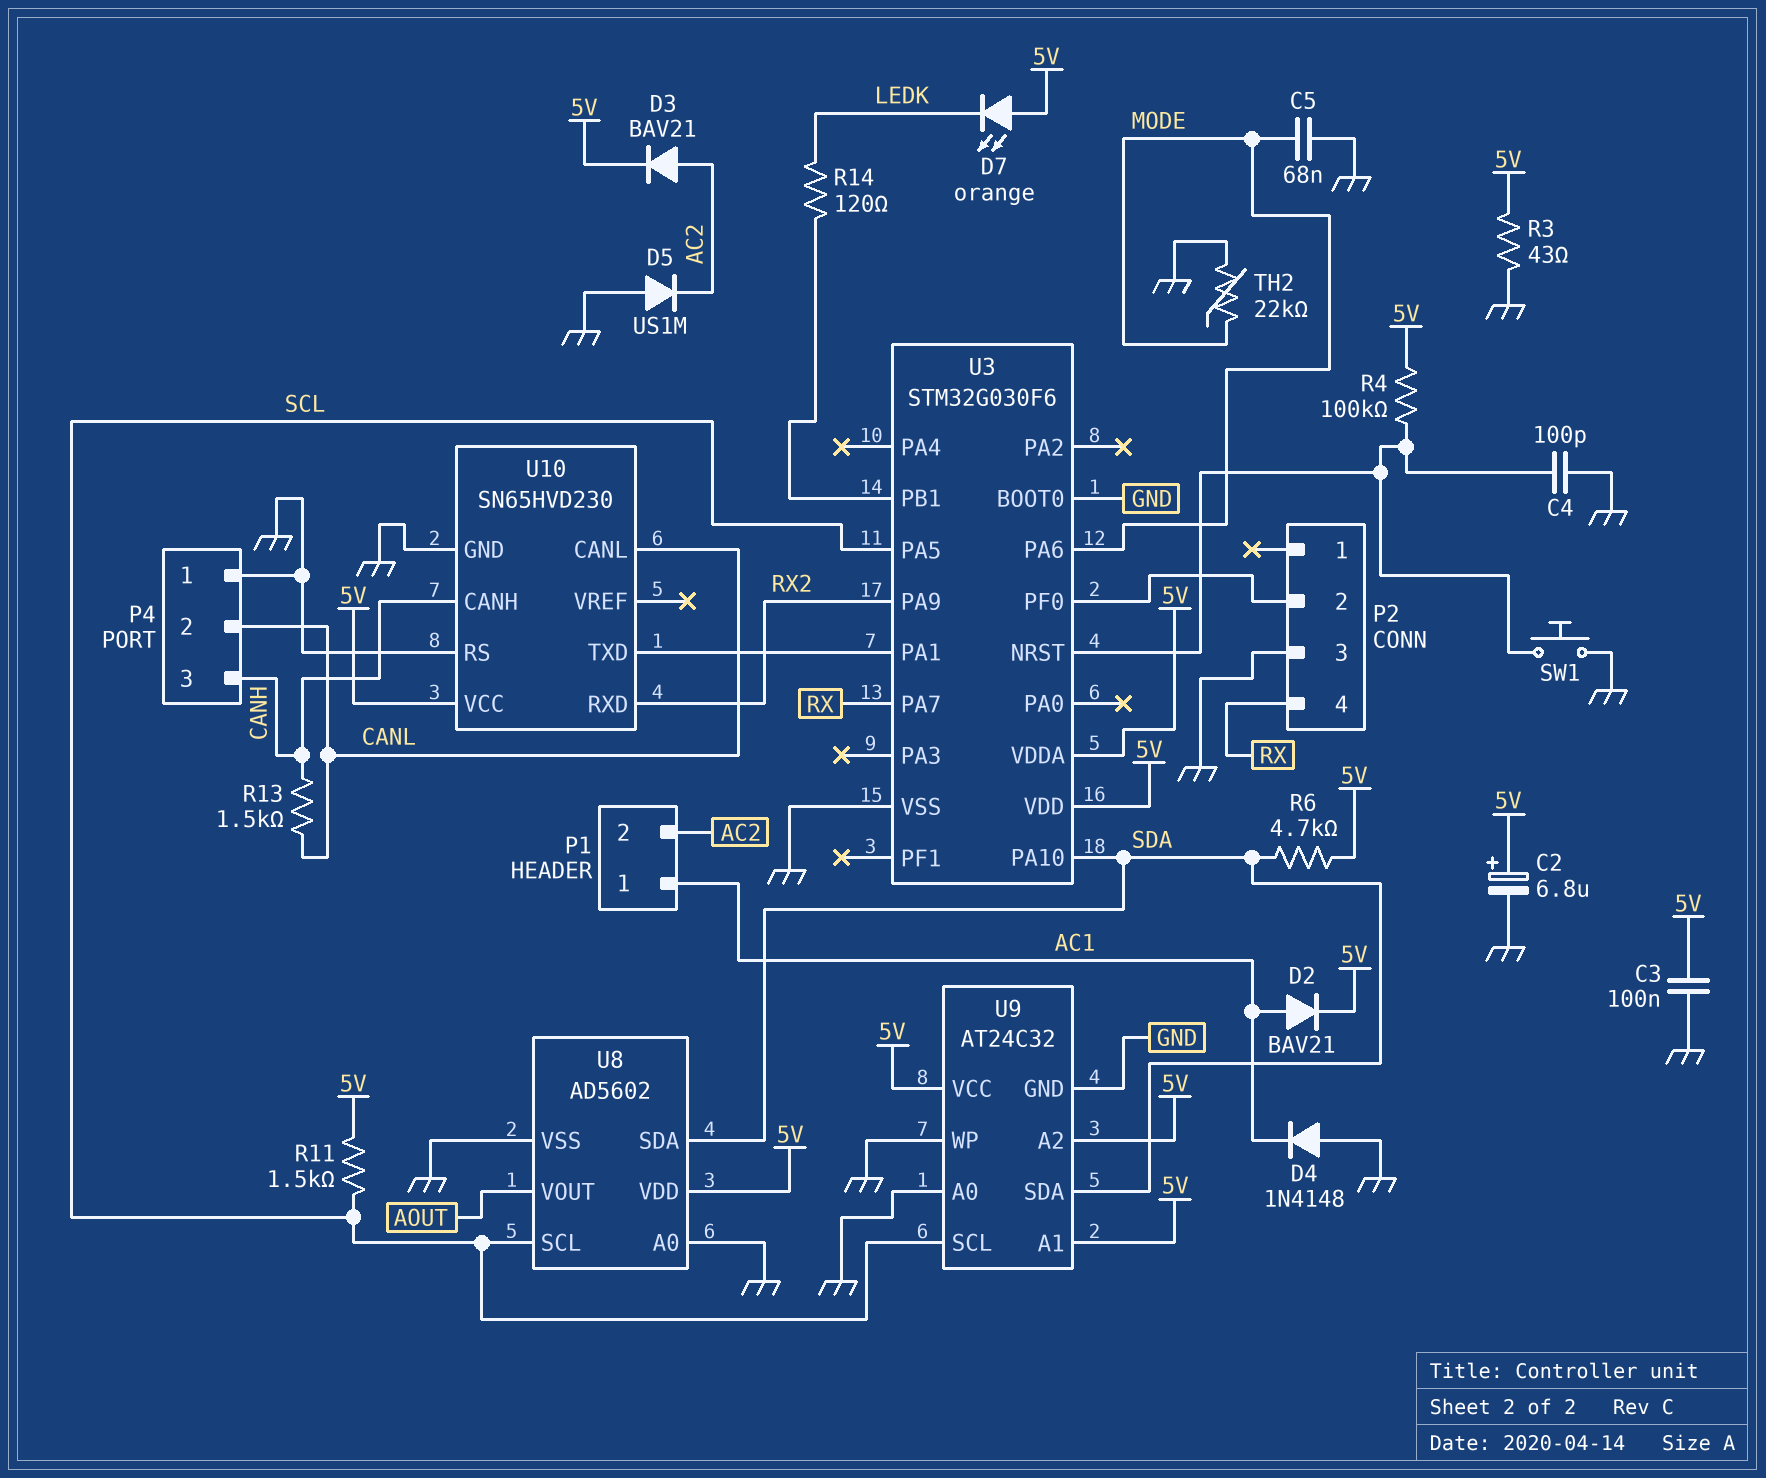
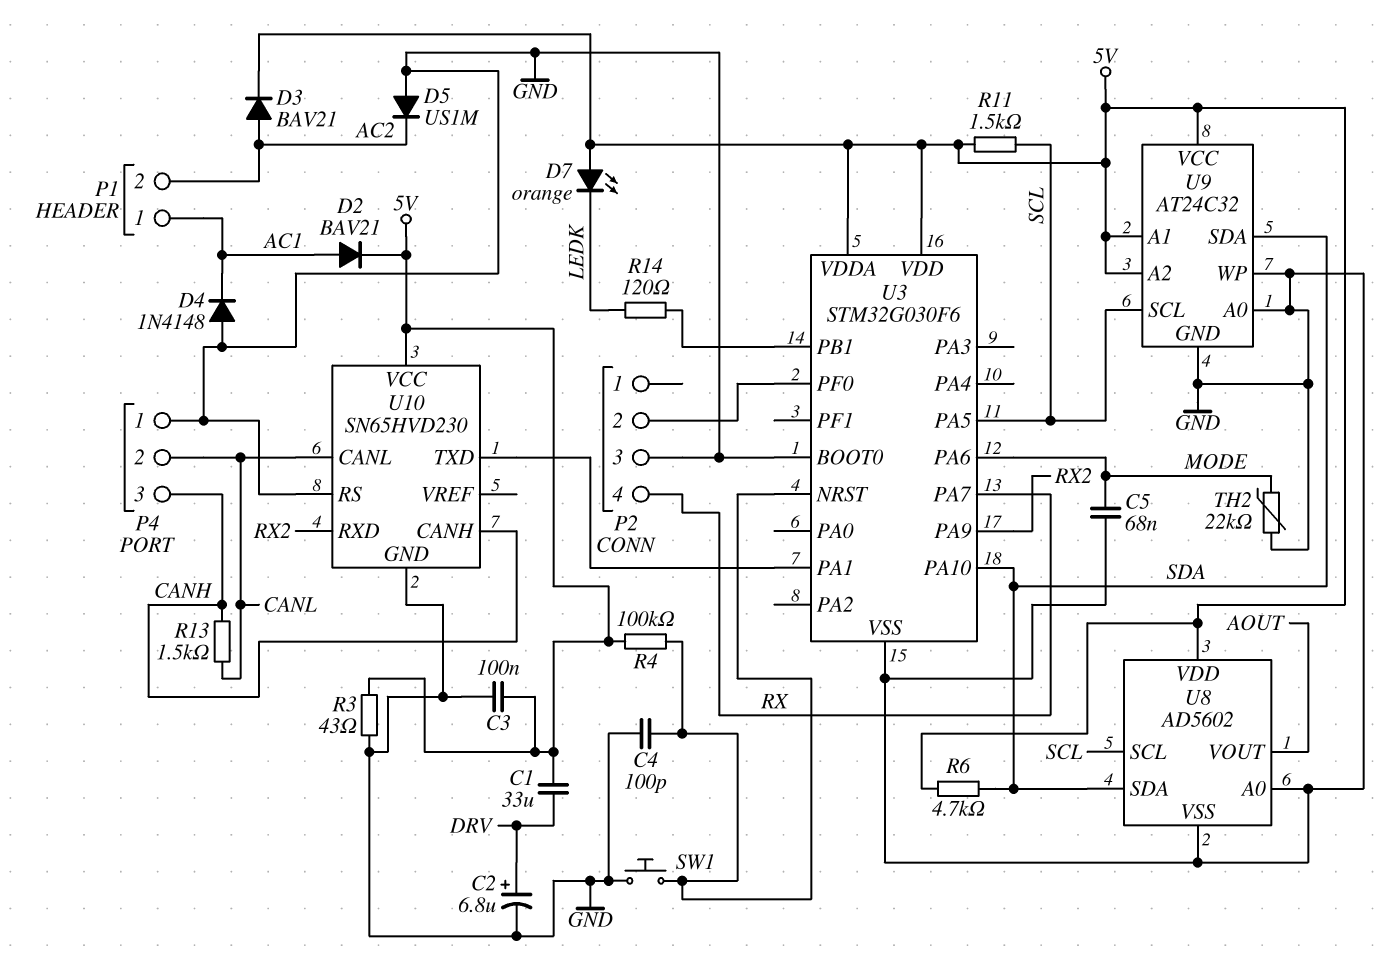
C1: none -> 33uF (5V, DRV)
C2: 6.8uF (plus 5V, minus GND) -> 6.8uF (plus DRV, minus GND)

